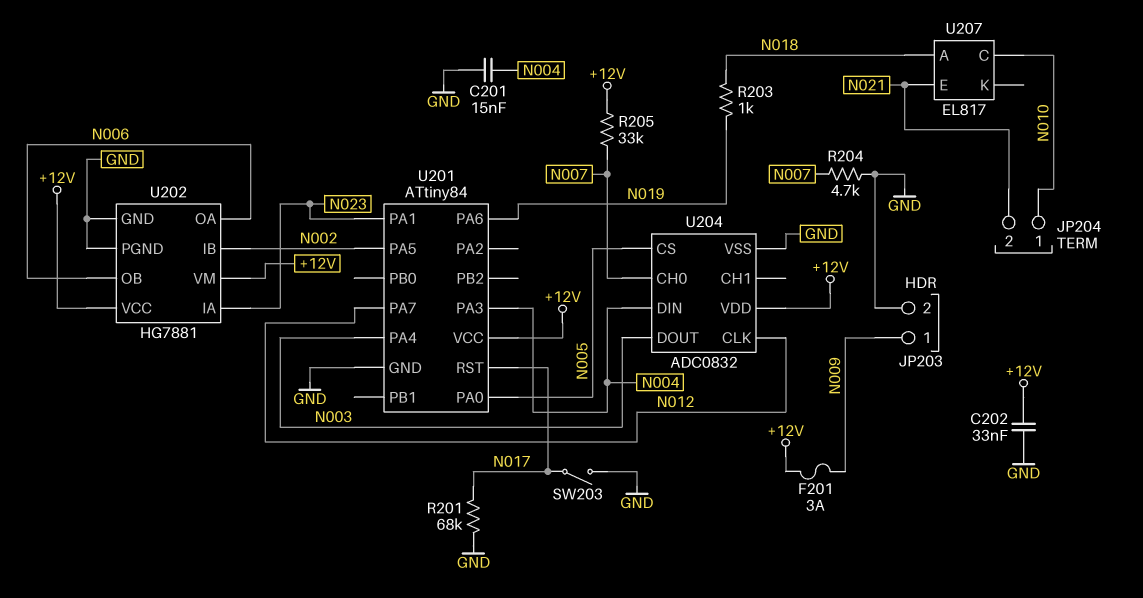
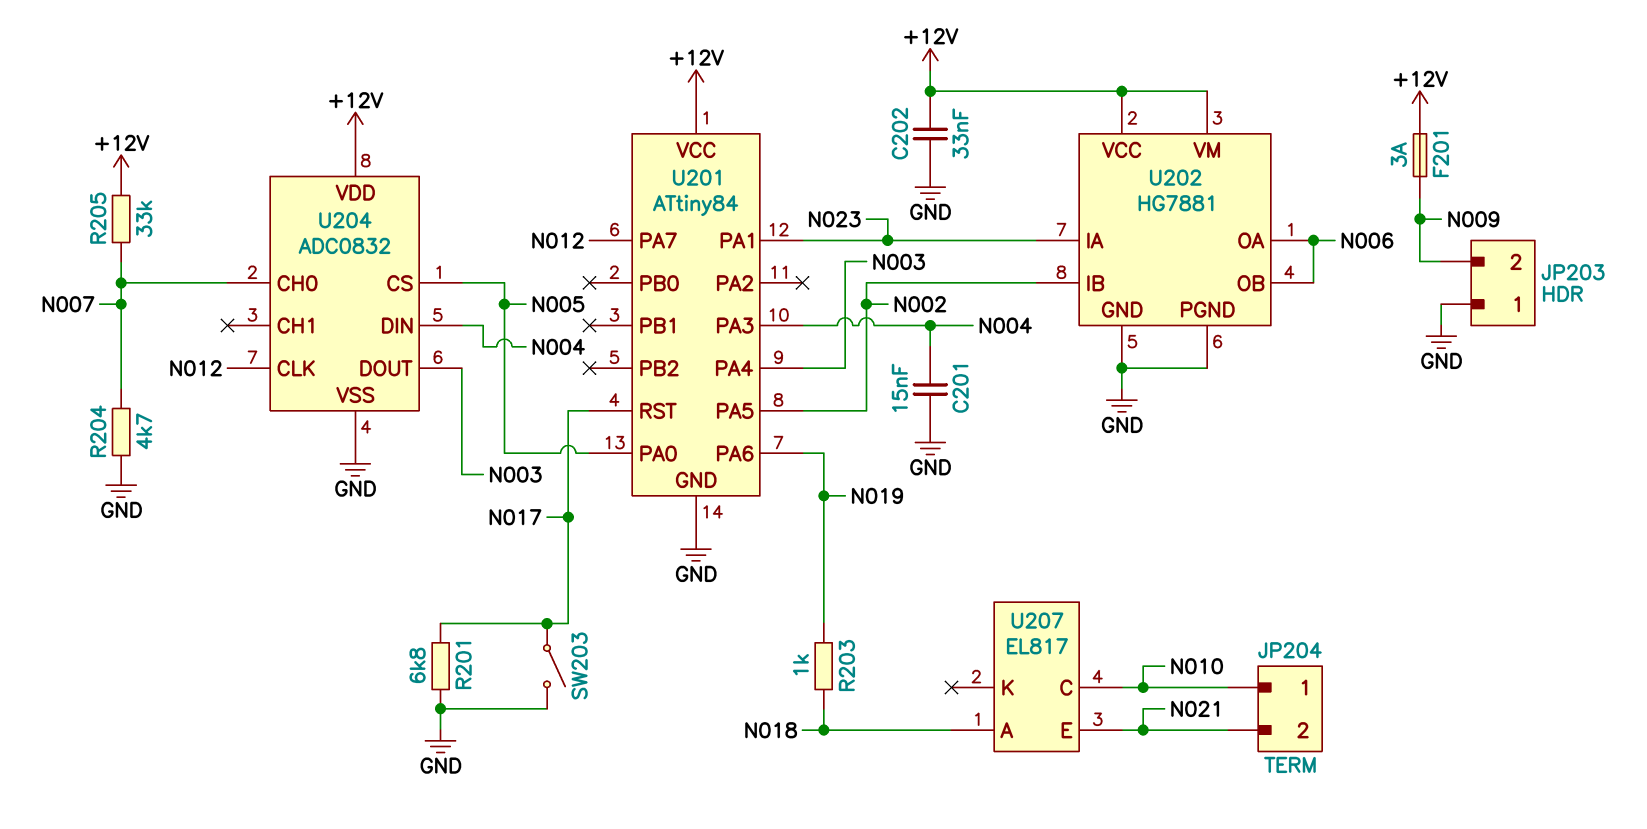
JP203 pin 1: N009 -> GND
JP203 pin 2: GND -> N009
R201: 68k (GND, N017) -> 6.8k (GND, N017)

